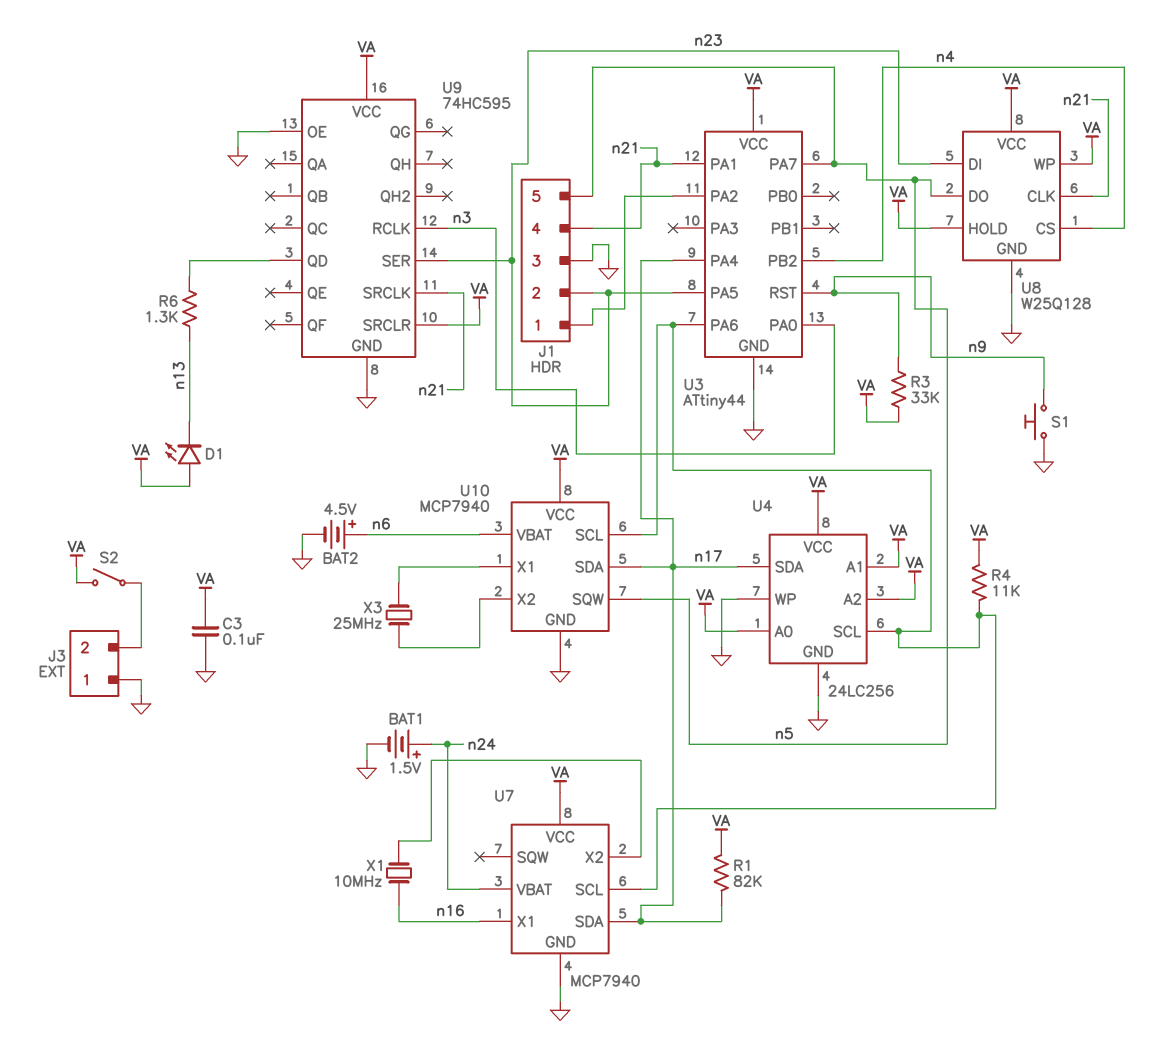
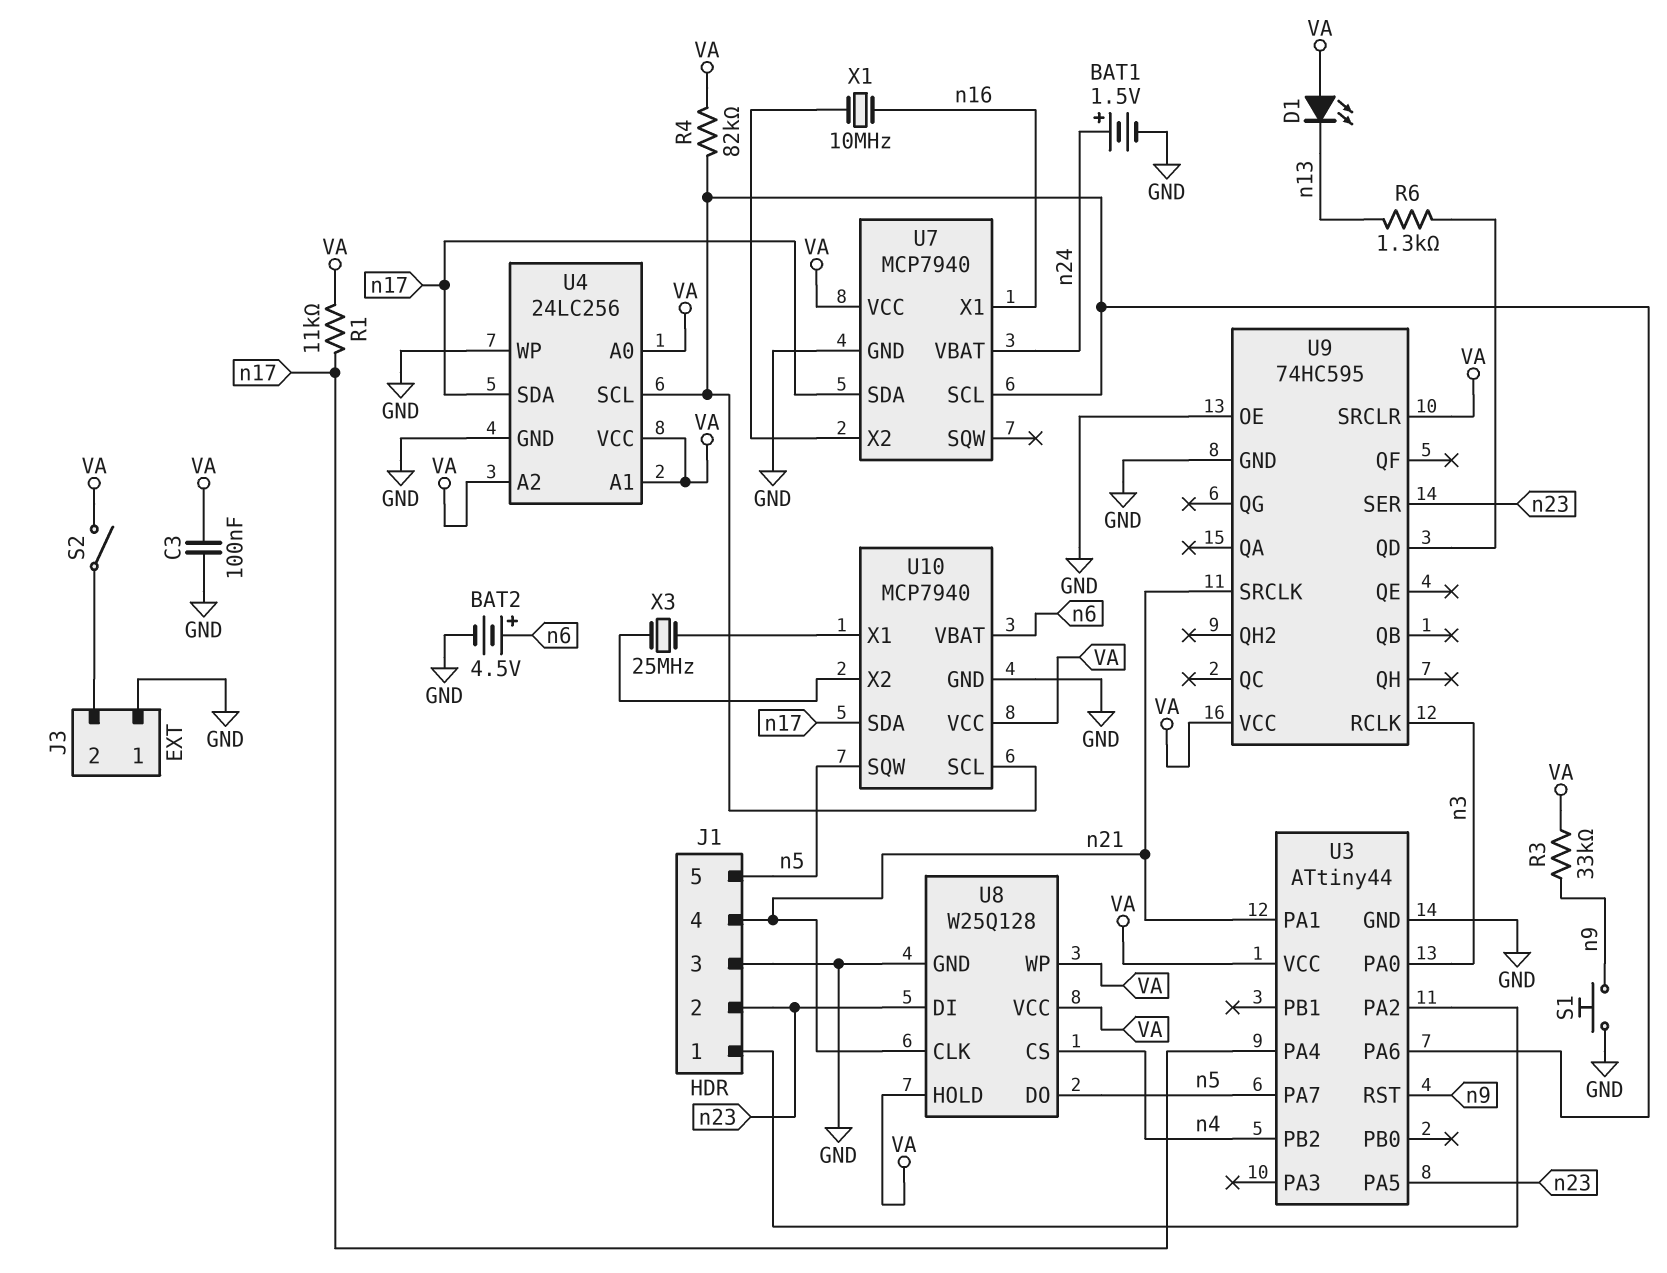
R1: 82k (VA, n17) -> 11k (VA, n17)
R4: 11k (U3/PA6, VA) -> 82k (U3/PA6, VA)

